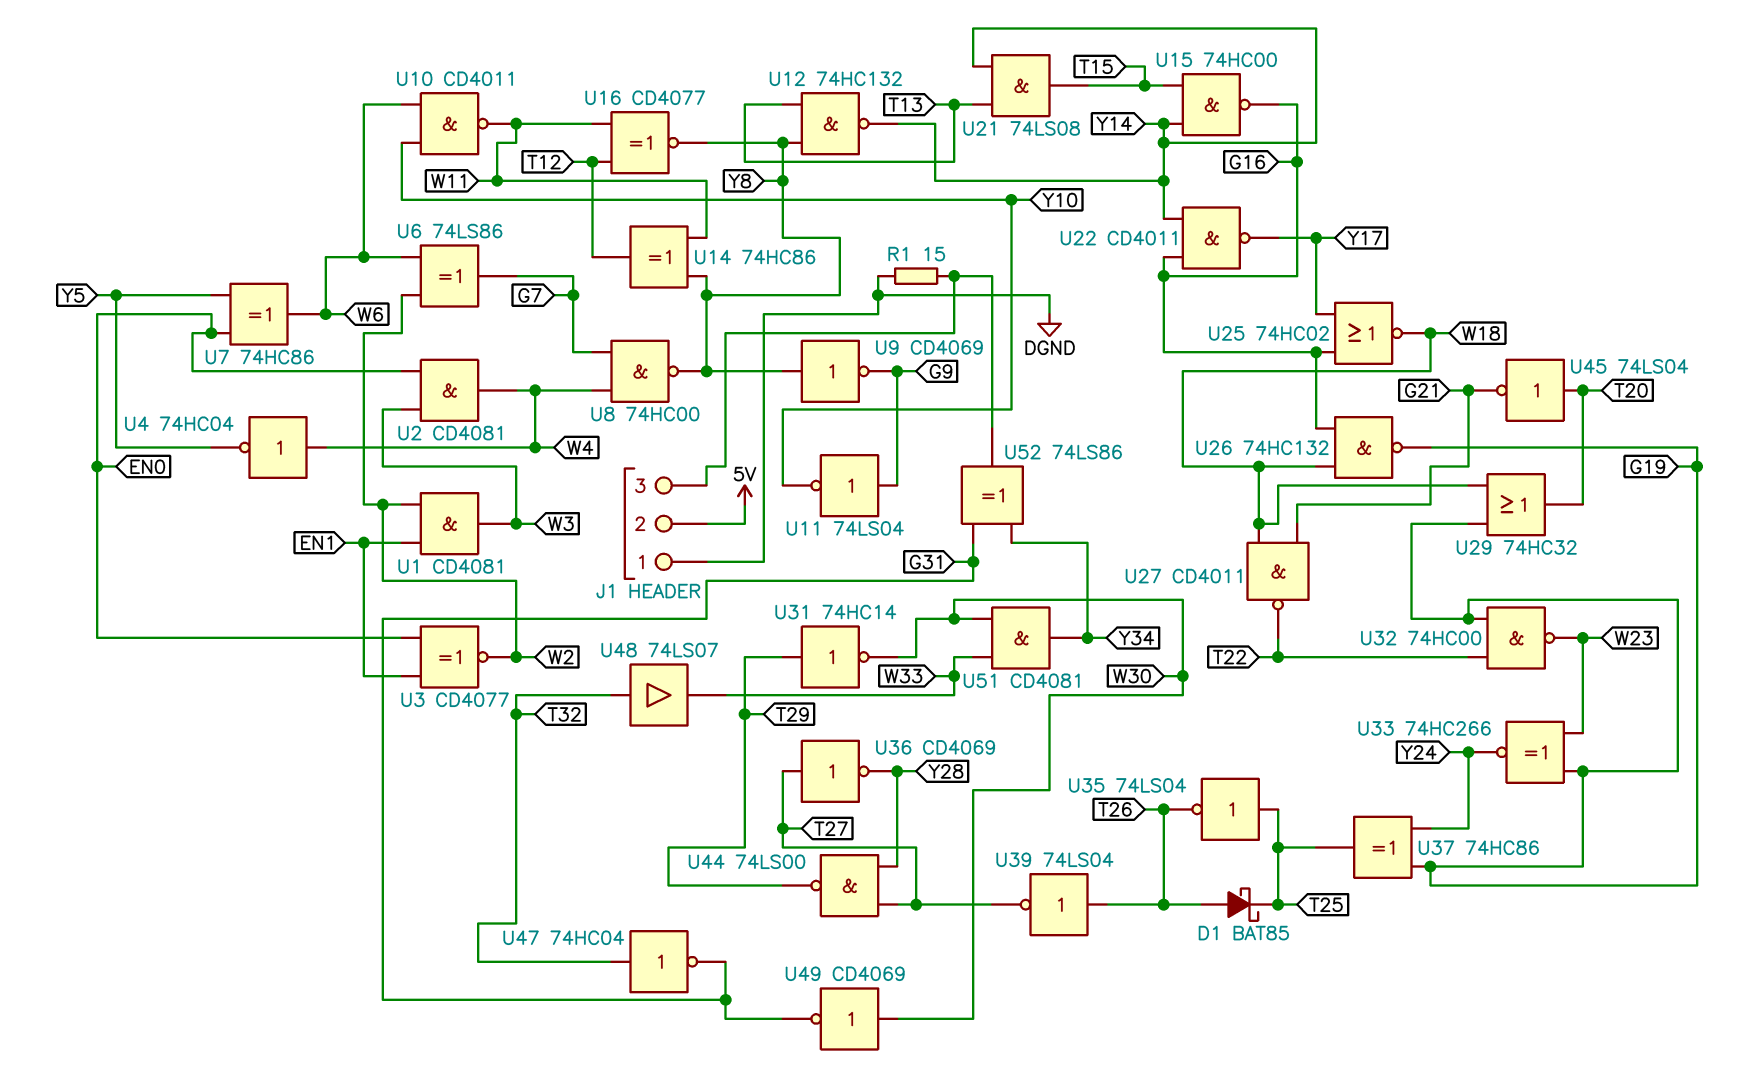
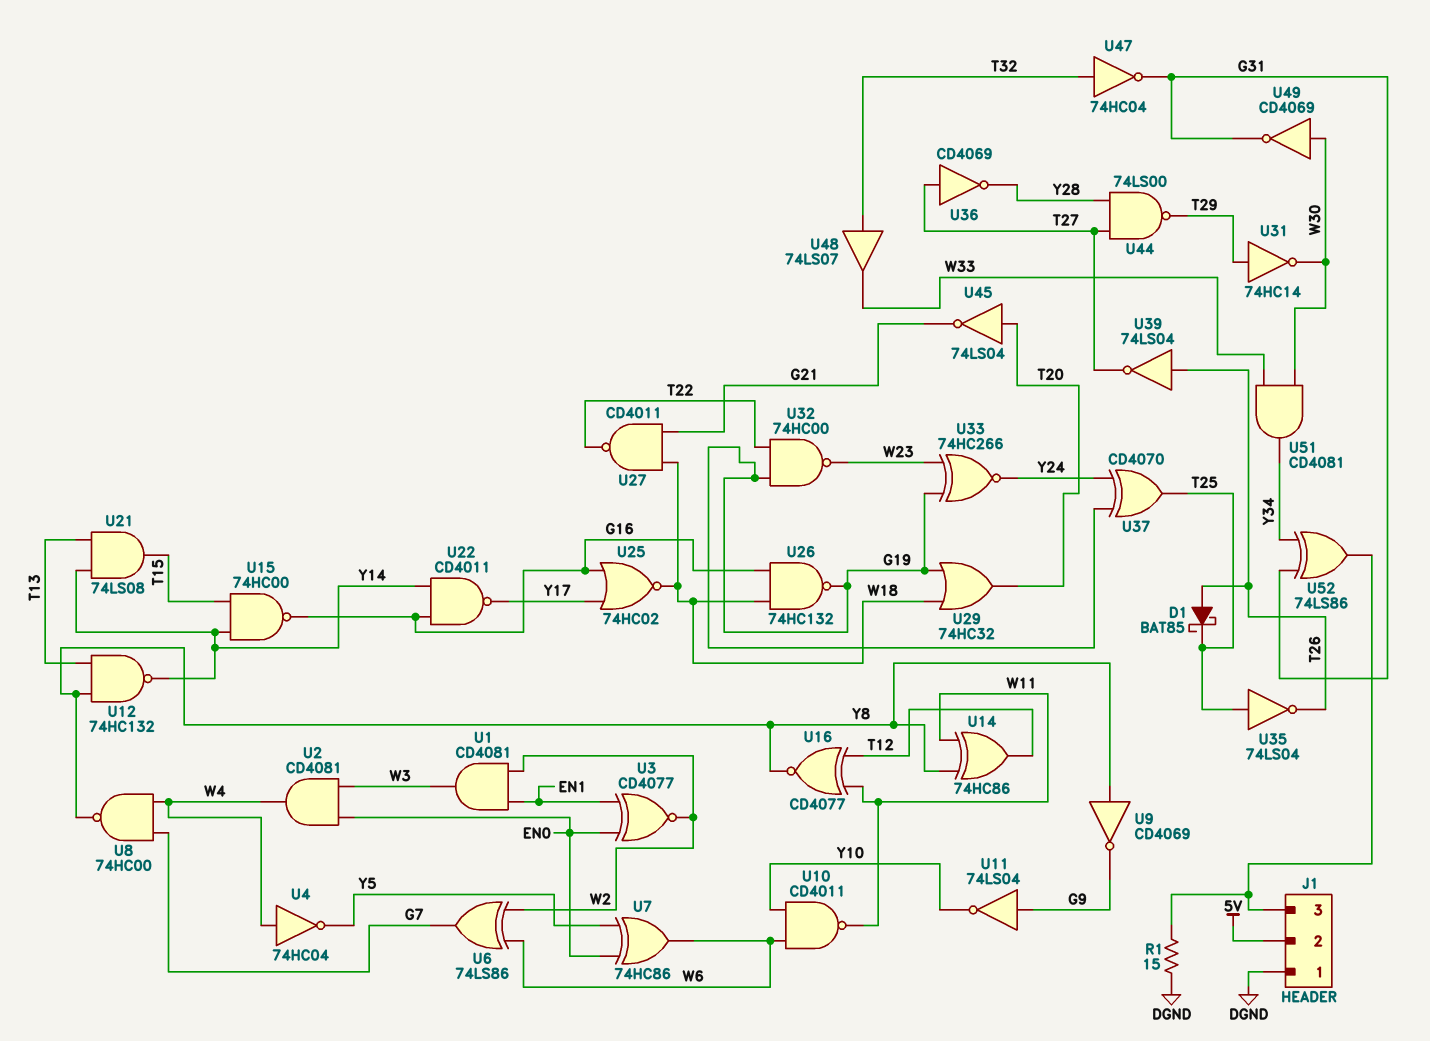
U37: XOR 74HC86 (in G19, in Y24, out T25) -> XOR CD4070 (in G19, in Y24, out T25)

